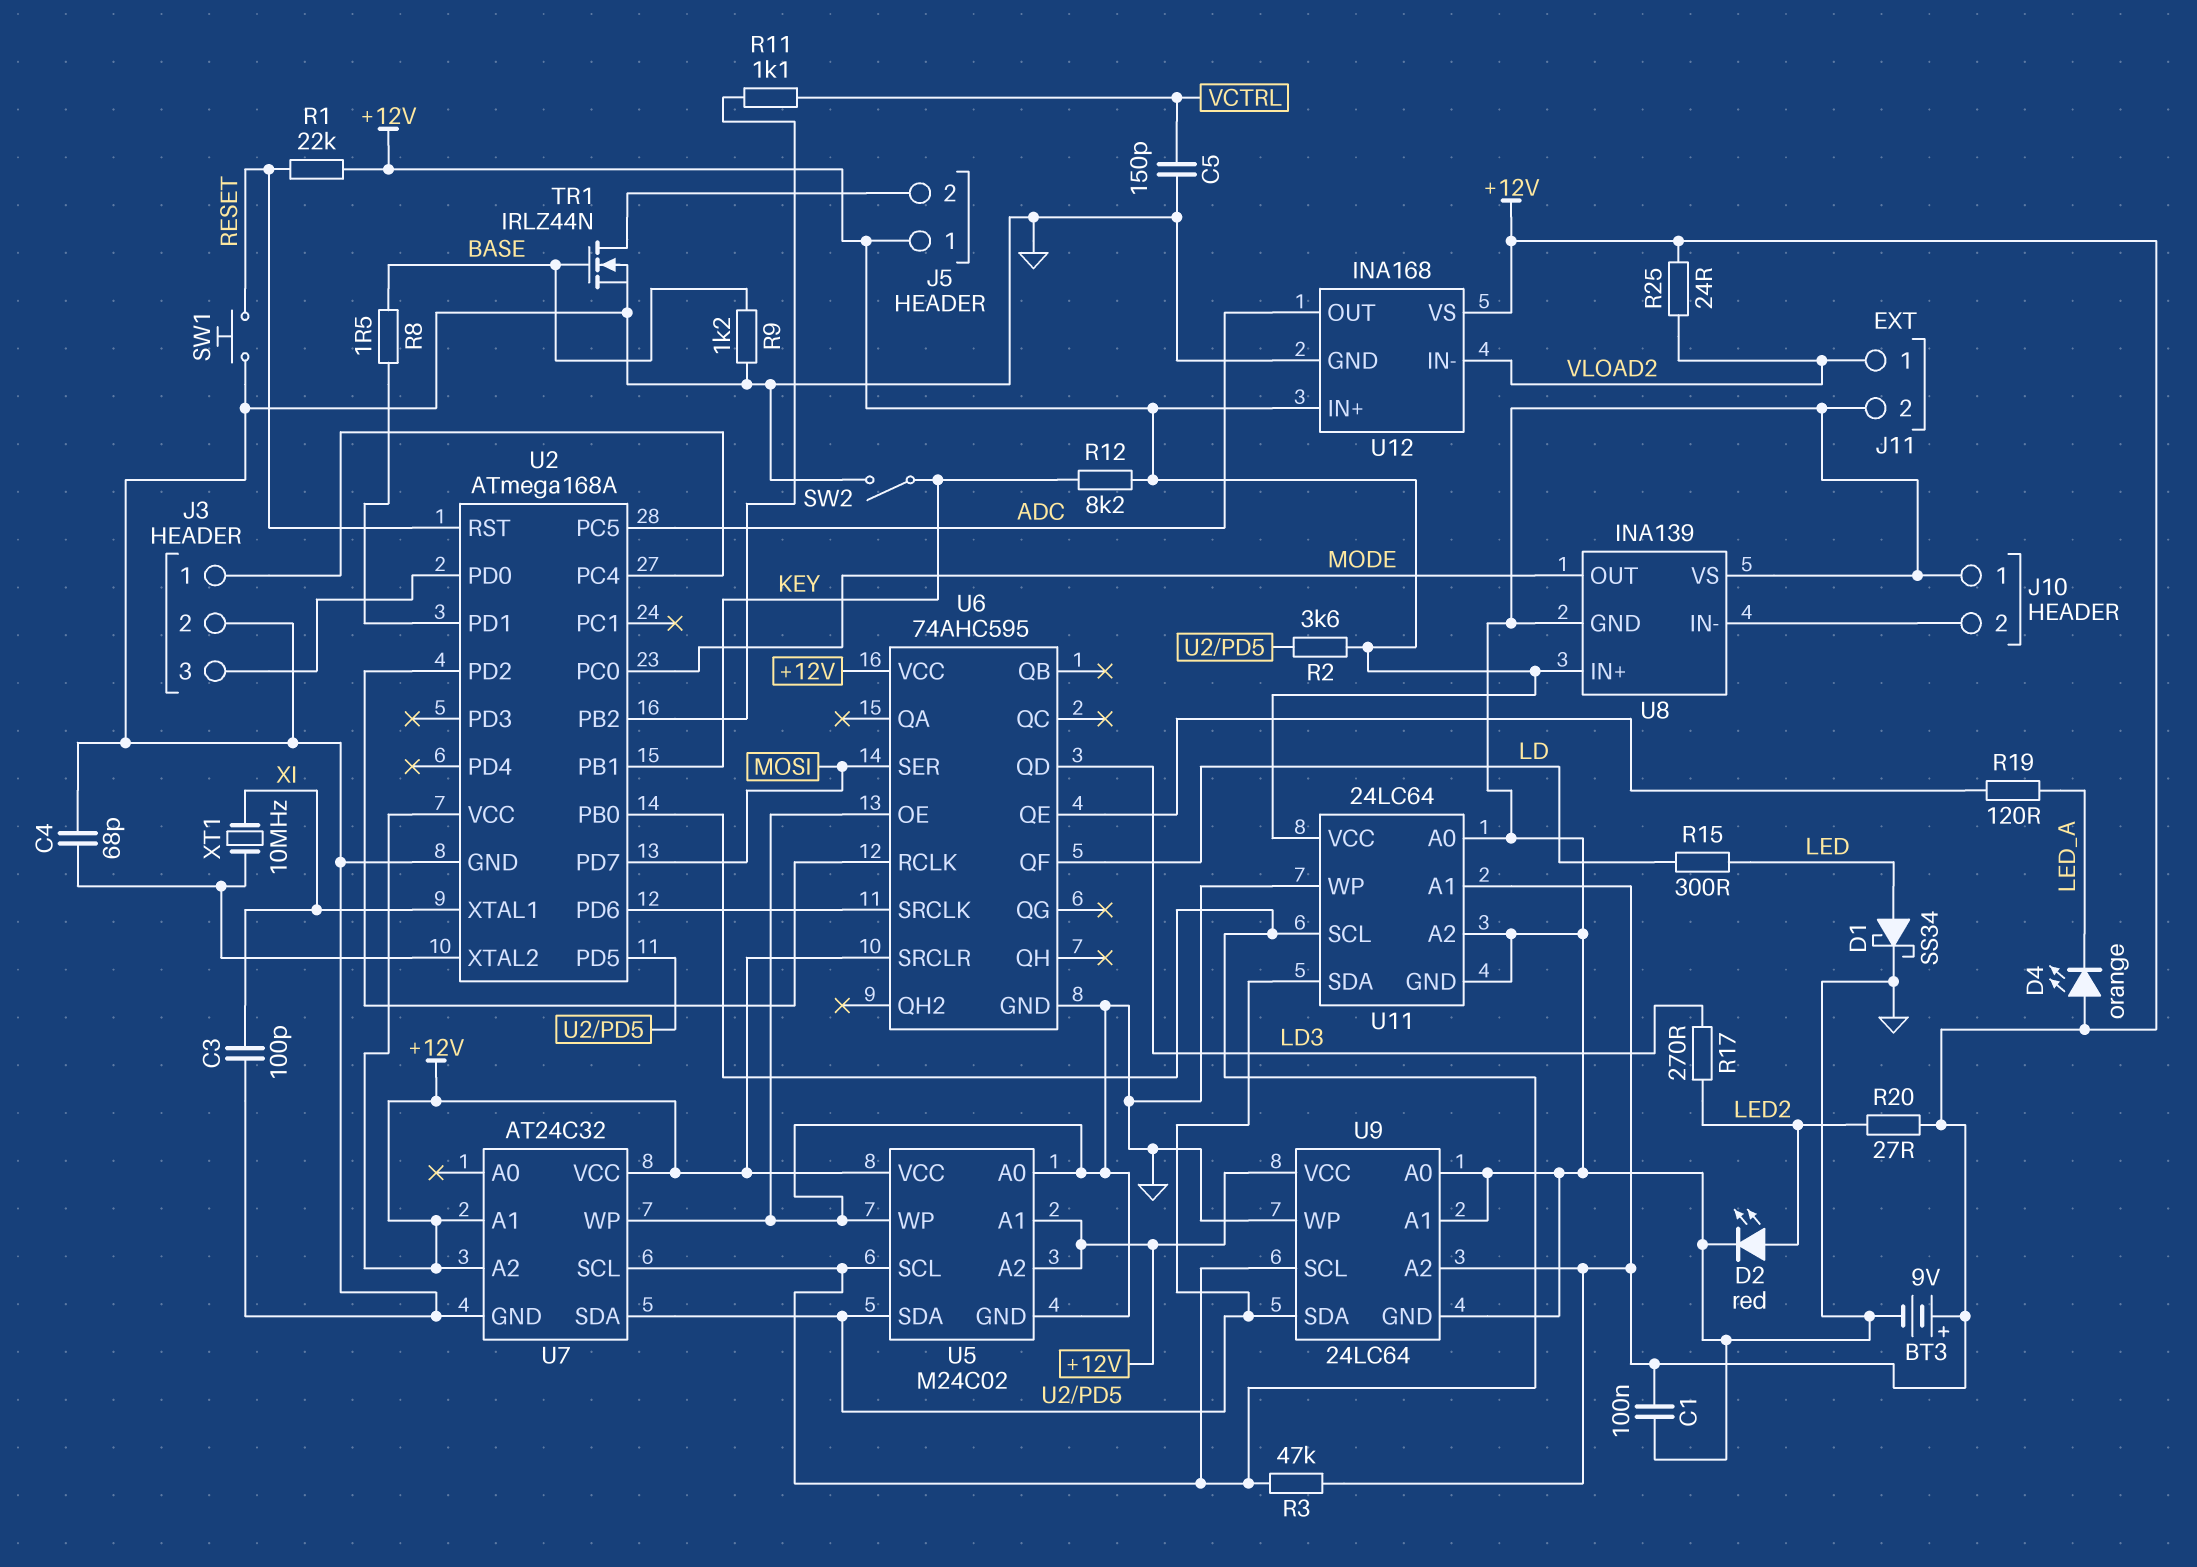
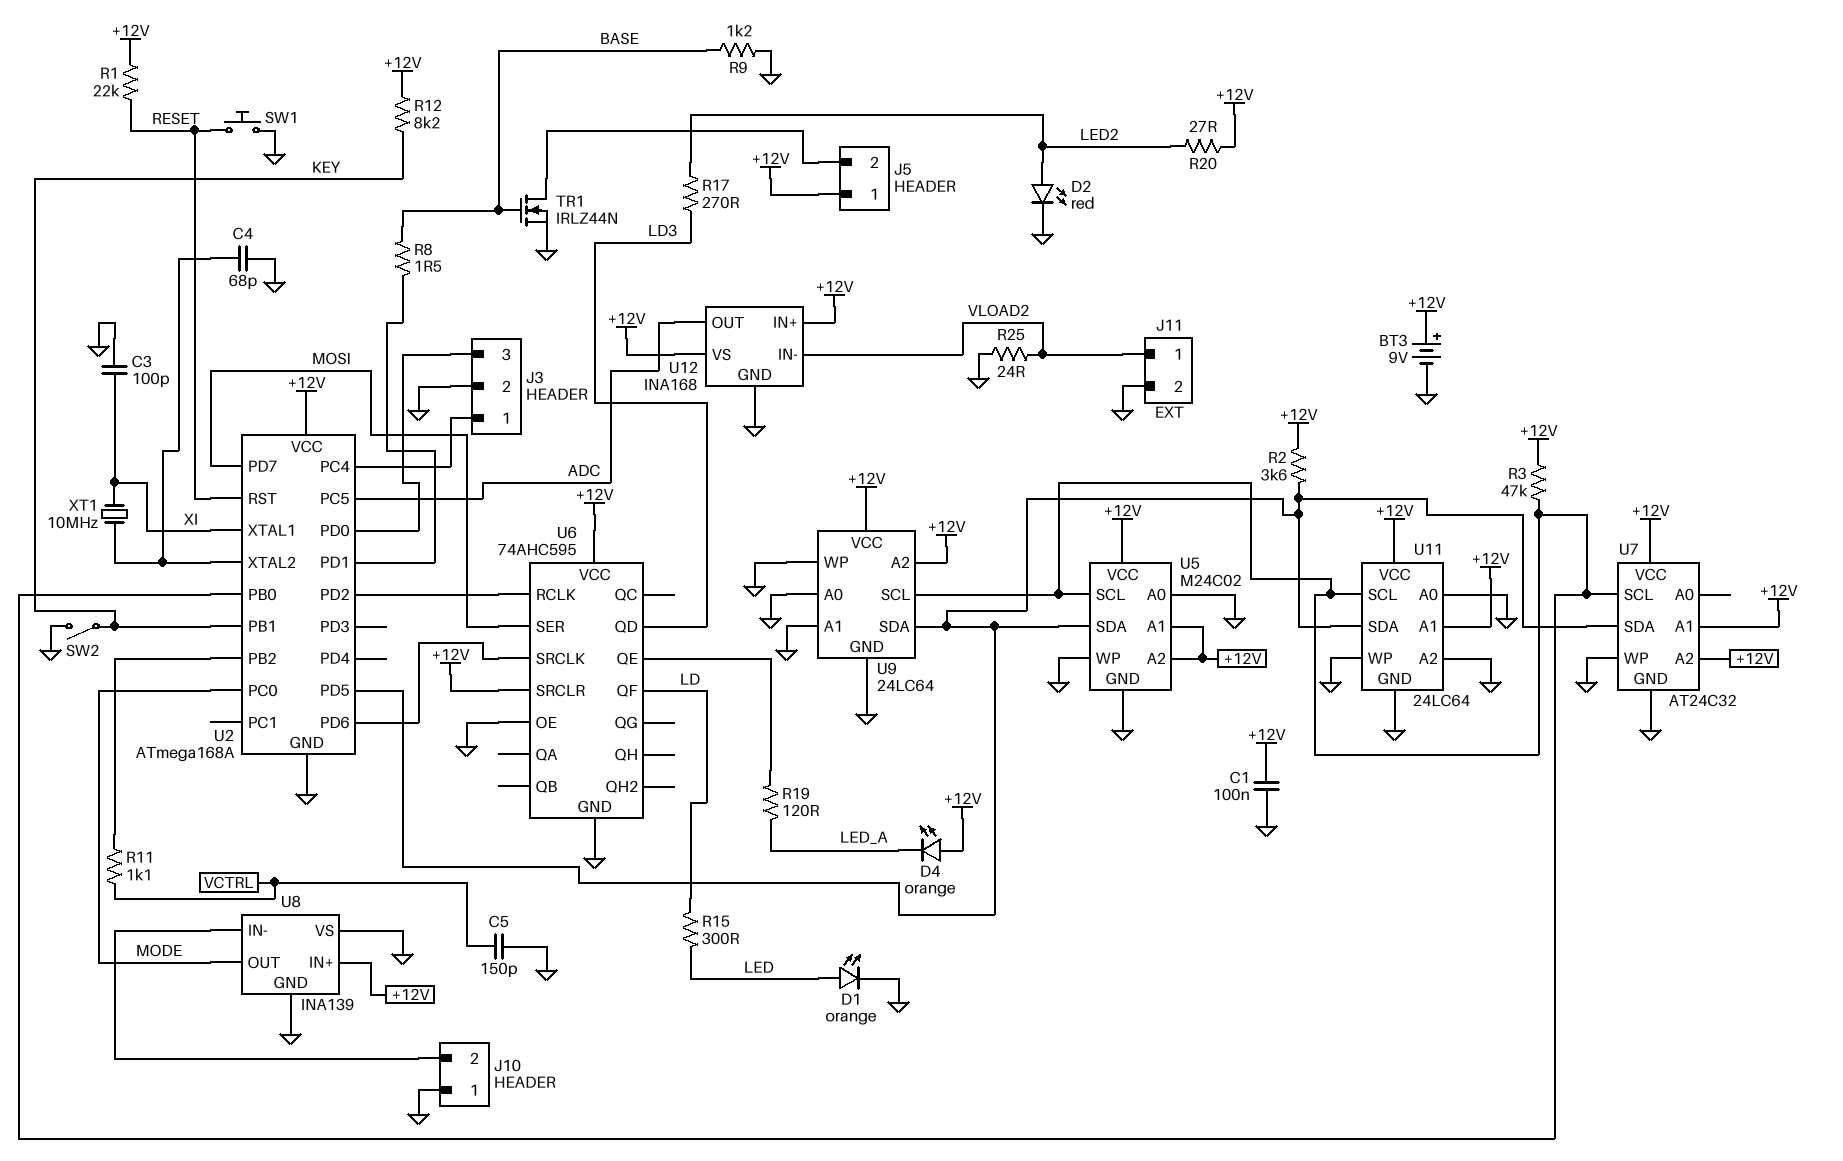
D1: schottky SS34 (A LED, K GND) -> LED orange (A LED, K GND)
R25: 24 (+12V, VLOAD2) -> 24 (GND, VLOAD2)

